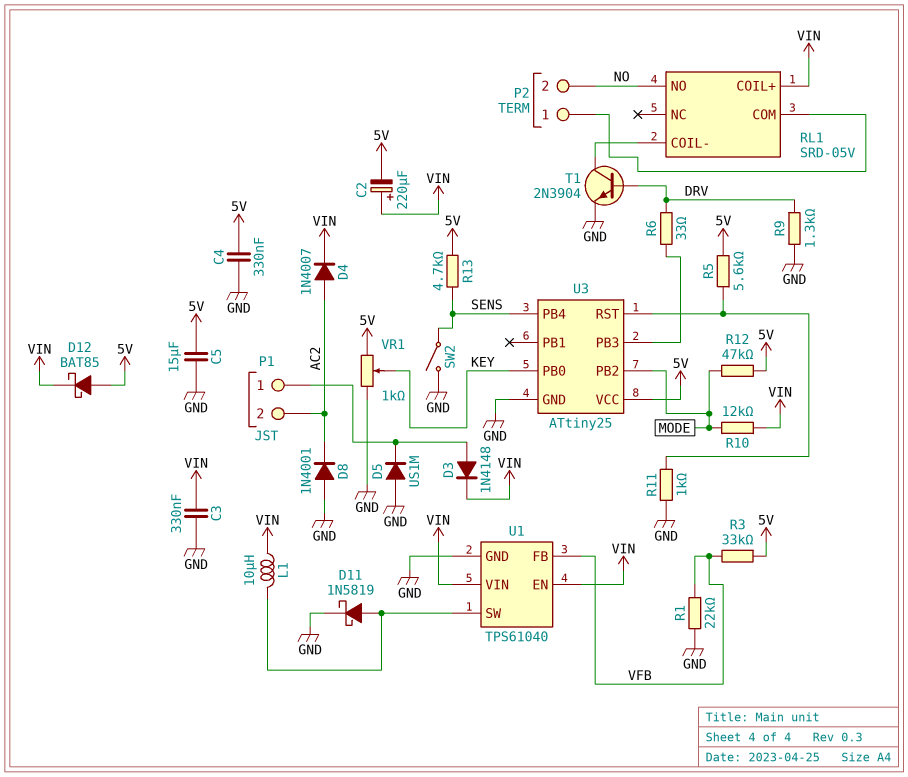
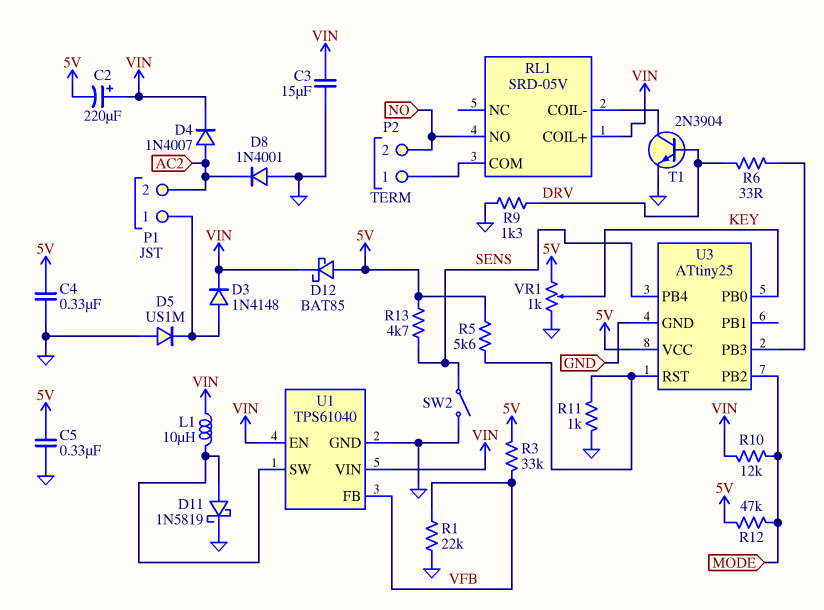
C3: 330nF (GND, VIN) -> 15uF (GND, VIN)
C5: 15uF (5V, GND) -> 330nF (5V, GND)

